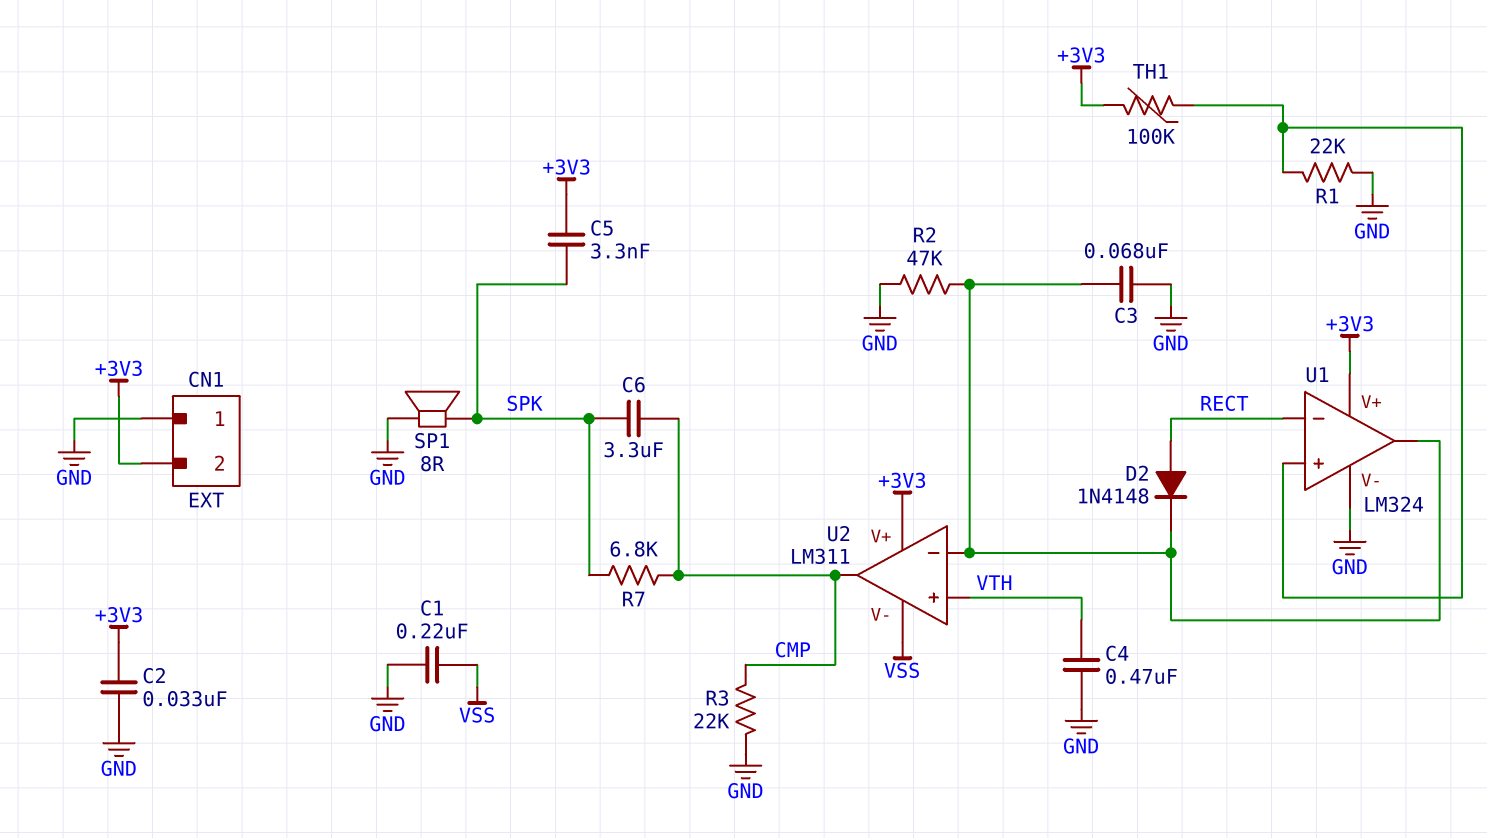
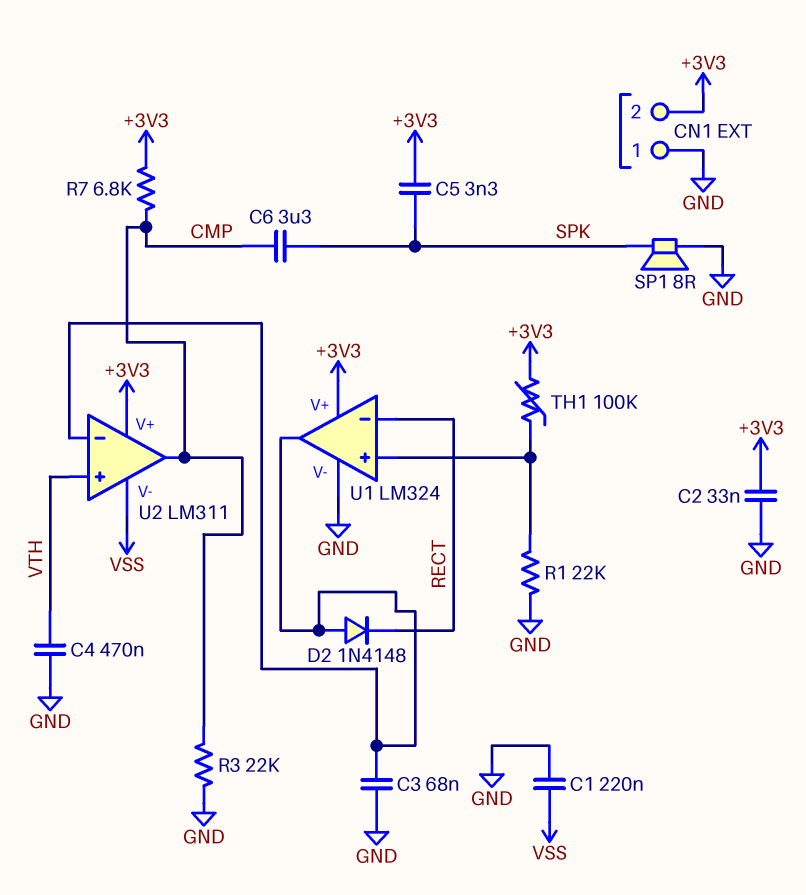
D2: diode 1N4148 (A RECT, K U1/out) -> diode 1N4148 (A U1/out, K RECT)
R2: 47k (GND, U1/out) -> none
R7: 6.8k (CMP, SPK) -> 6.8k (+3V3, CMP)

